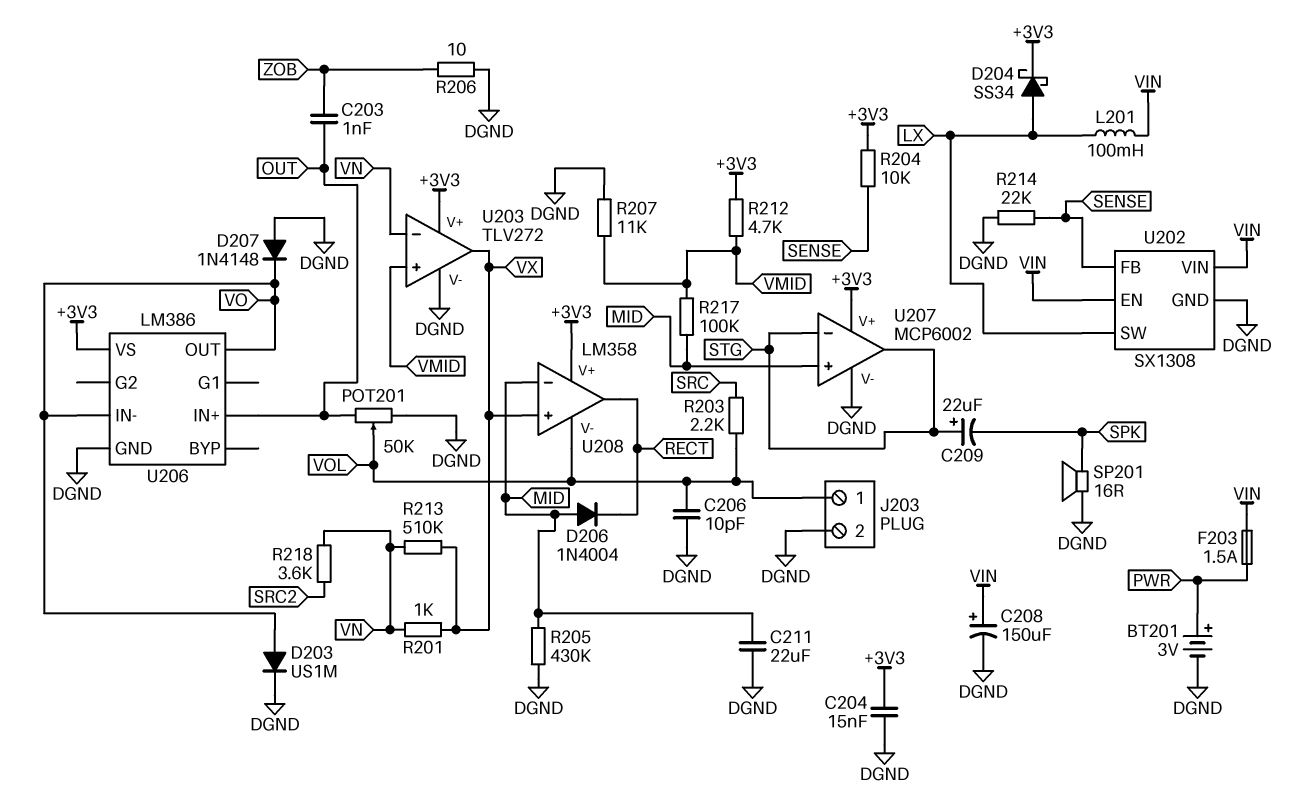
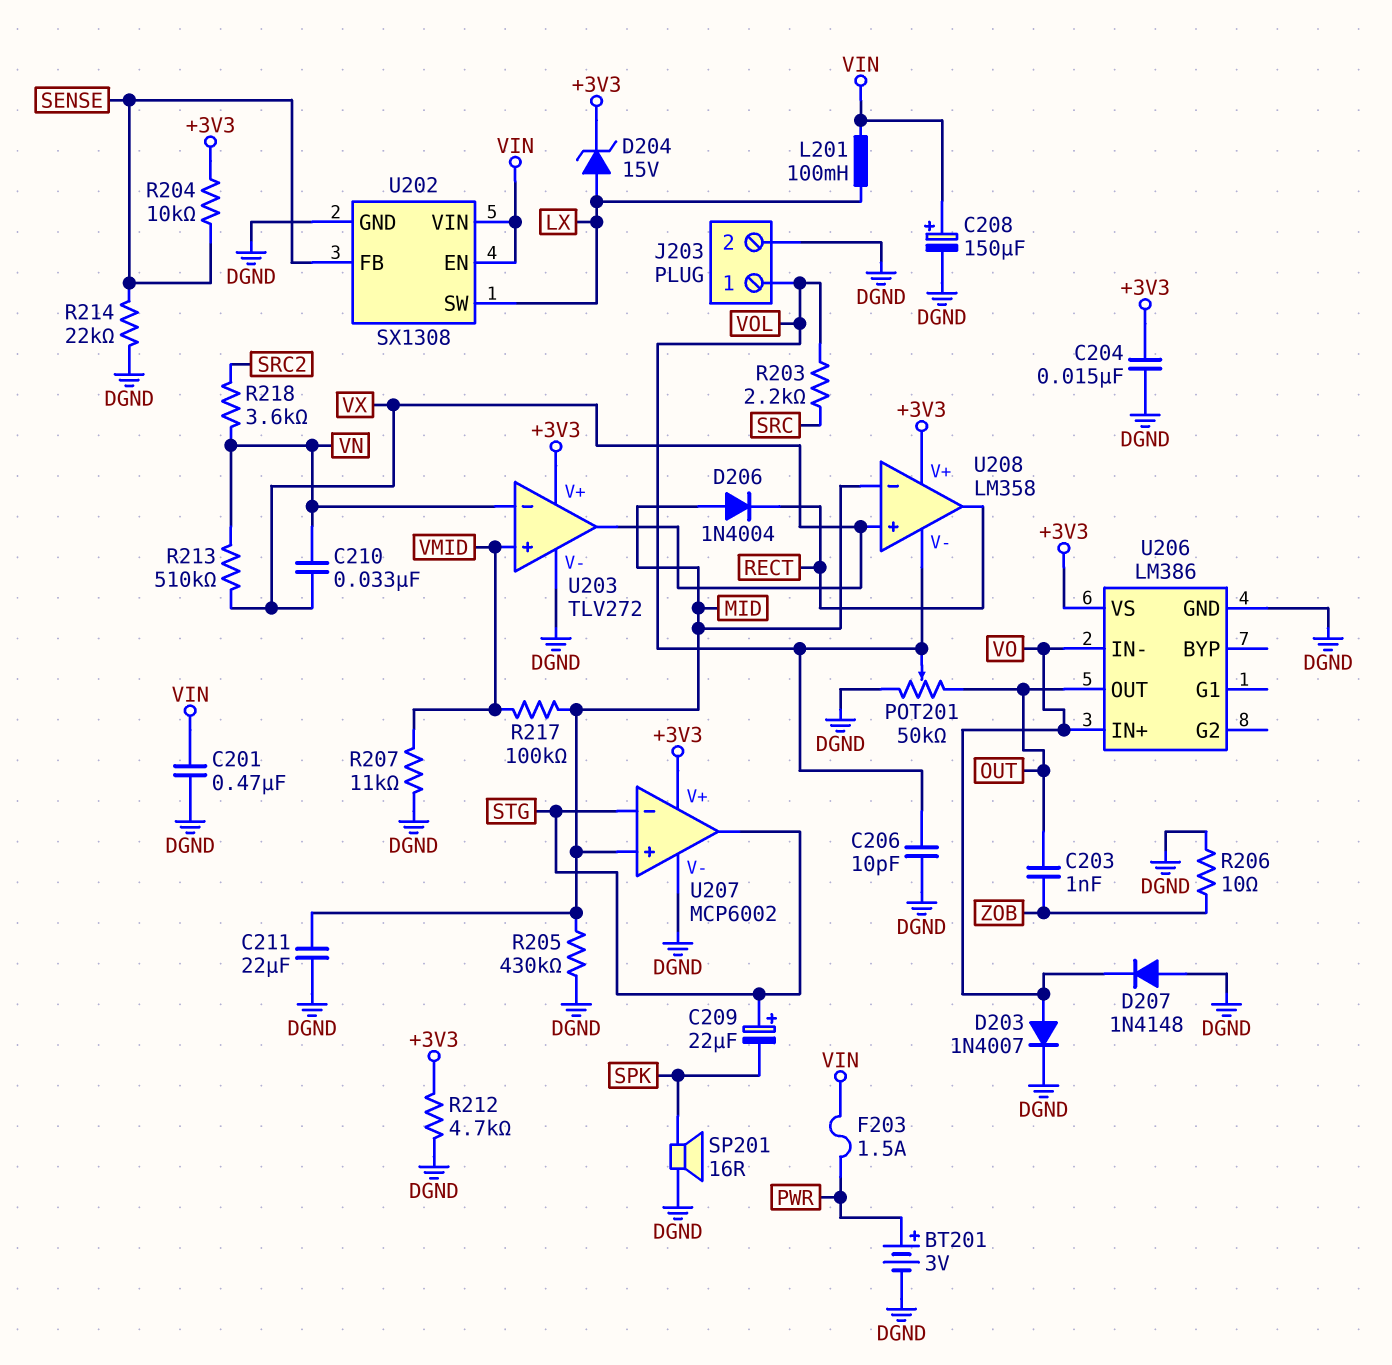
C201: none -> 470nF (DGND, VIN)
C210: none -> 33nF (VN, VX)
D203: diode US1M (A VO, K DGND) -> diode 1N4007 (A VO, K DGND)
D204: schottky SS34 (A LX, K +3V3) -> zener 15V (A LX, K +3V3)
R201: 1k (VN, VX) -> none
R212: 4.7k (+3V3, VMID) -> 4.7k (+3V3, DGND)
U206 pin IN+: OUT -> VO
U206 pin OUT: VO -> OUT

